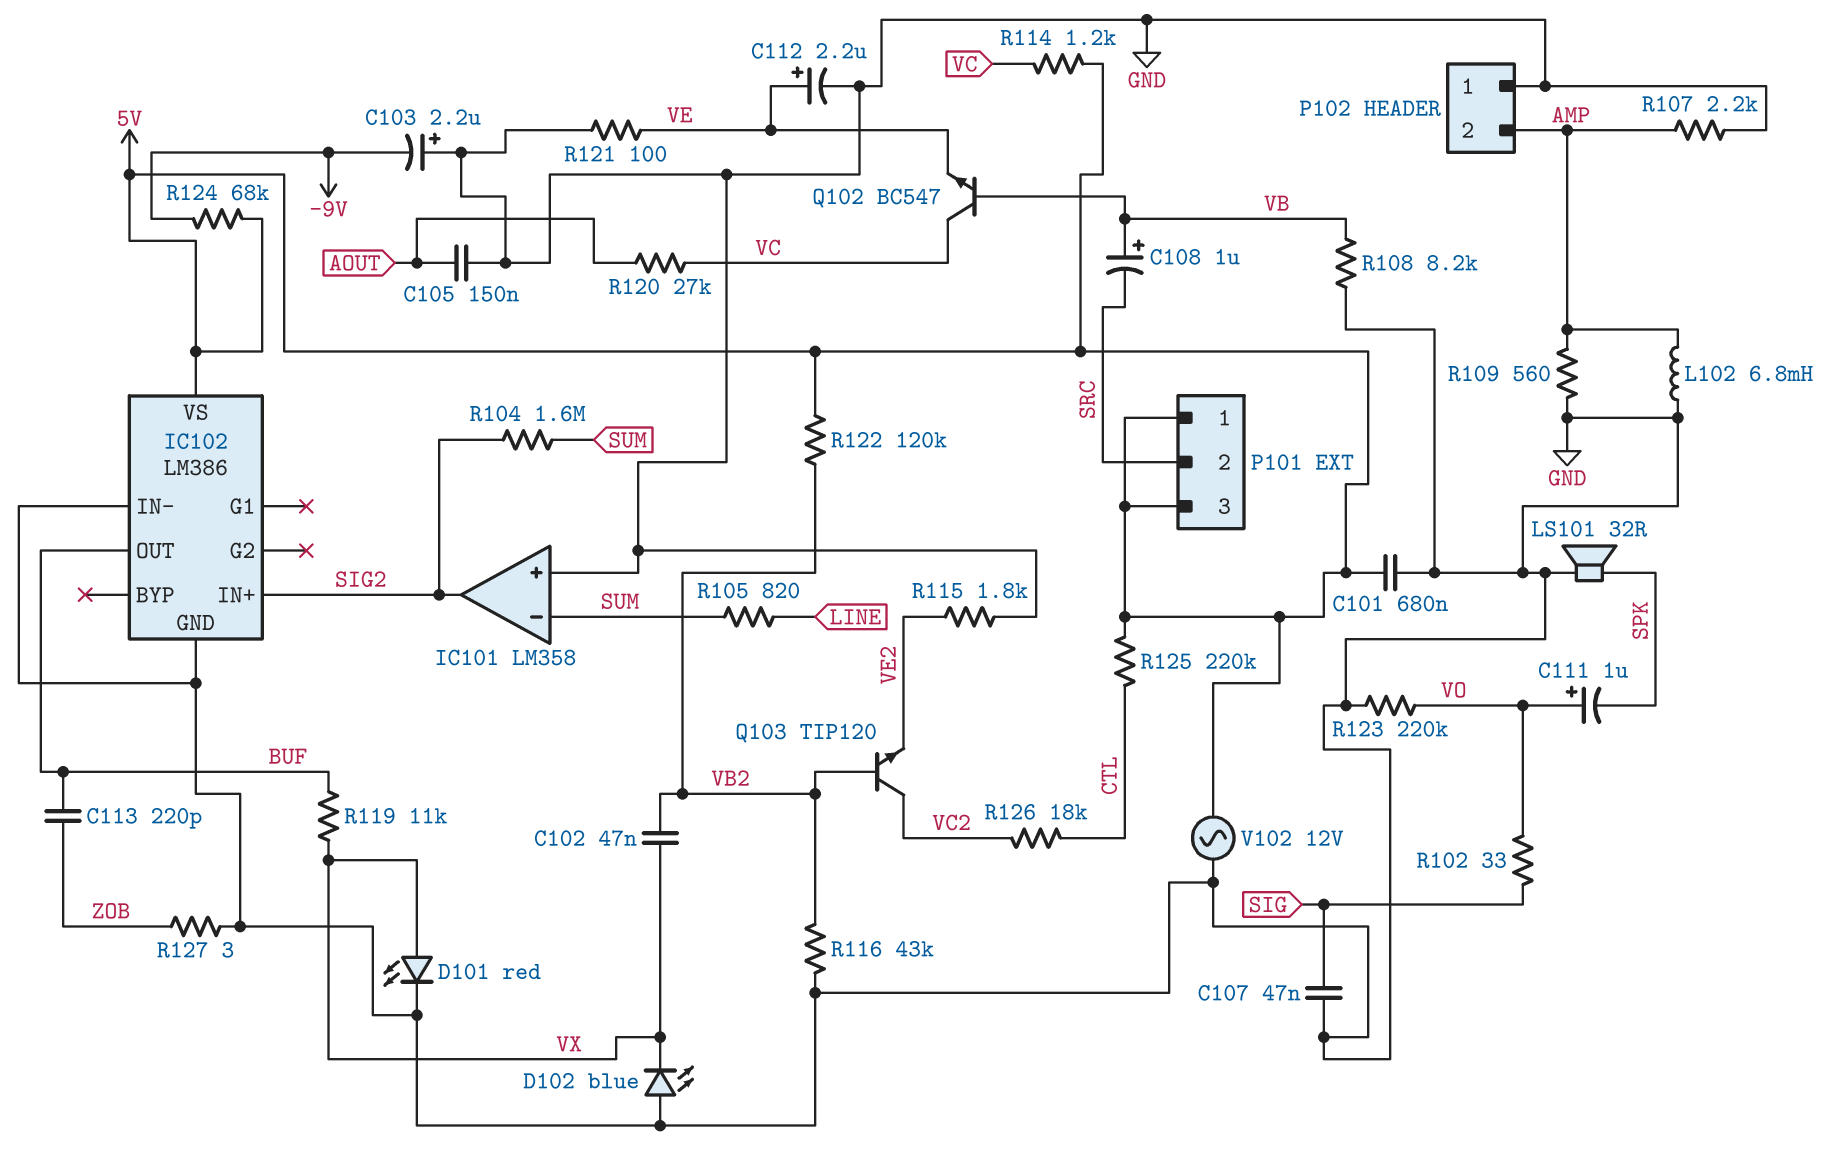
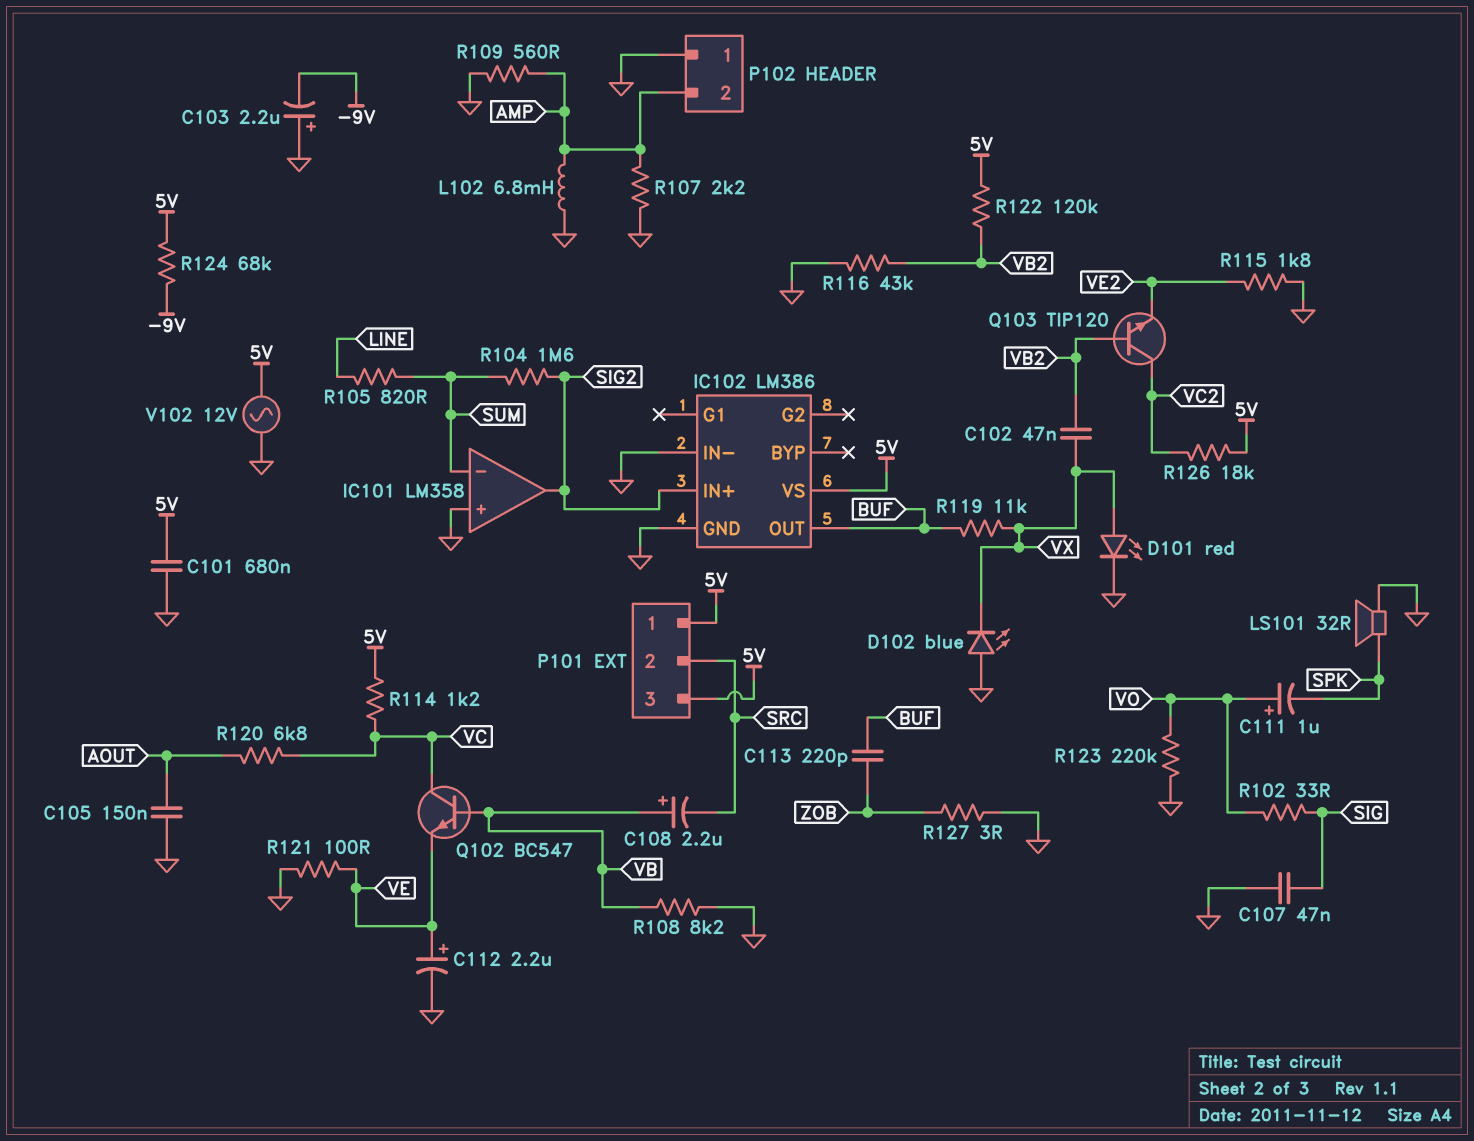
C108: 1uF (plus VB, minus SRC) -> 2.2uF (plus VB, minus SRC)
R120: 27k (AOUT, VC) -> 6.8k (AOUT, VC)
R125: 220k (5V, CTL) -> none
R126: 18k (CTL, VC2) -> 18k (5V, VC2)

